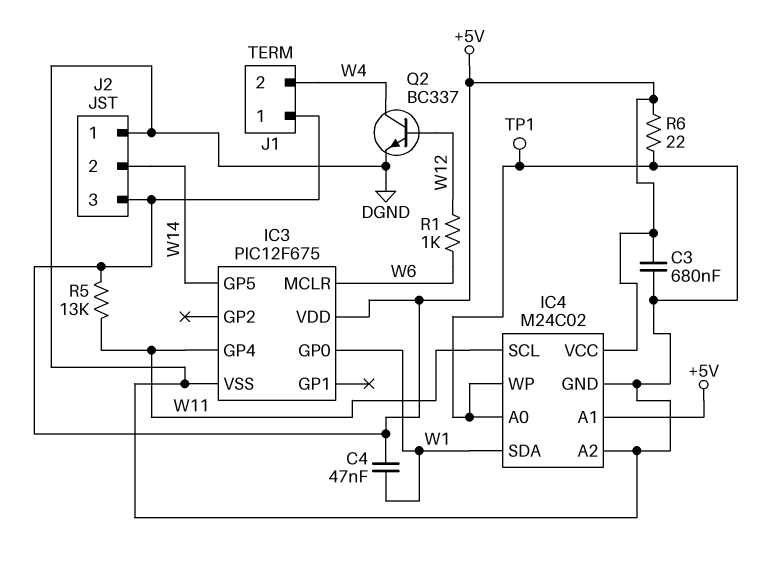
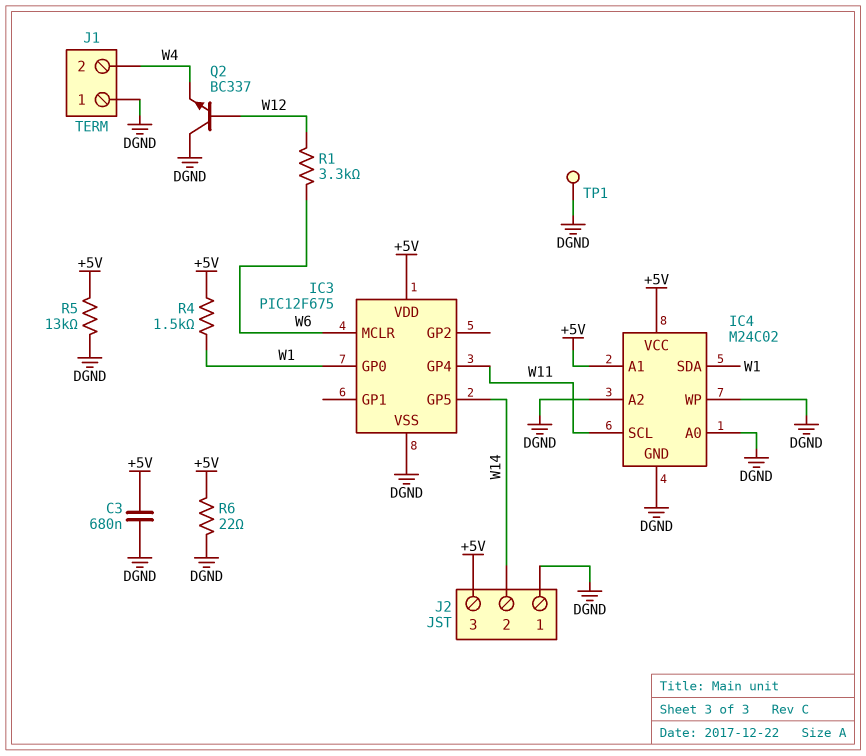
C4: 47nF (+5V, W1) -> none
J1 pin 1: +5V -> DGND
Q2: NPN BC337 (B W12, C W4, E DGND) -> NPN BC337 (B W12, C DGND, E W4)
R1: 1k (W6, W12) -> 3.3k (W6, W12)
R4: none -> 1.5k (+5V, W1)
R5: 13k (+5V, W11) -> 13k (+5V, DGND)

